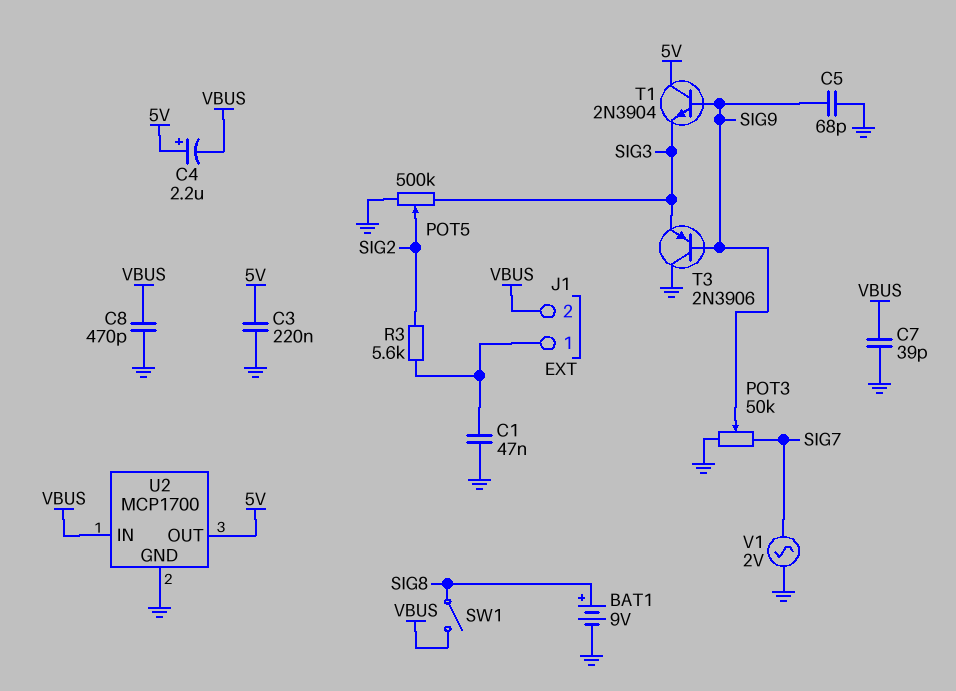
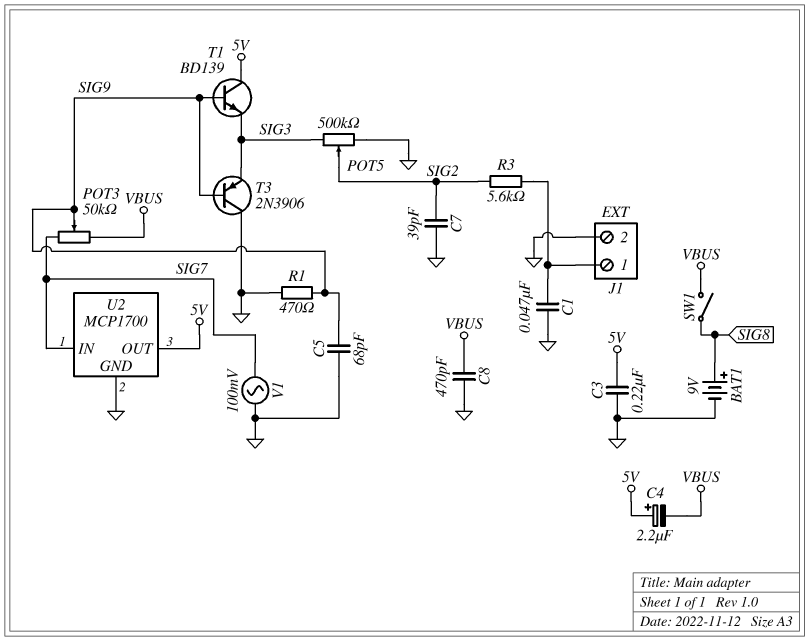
C7: 39pF (GND, VBUS) -> 39pF (GND, SIG2)
J1 pin 2: VBUS -> GND
POT3: 50k (GND, SIG7, wiper SIG9) -> 50k (SIG7, VBUS, wiper SIG9)
R1: none -> 470 (GND, SIG9)
T1: NPN 2N3904 (B SIG9, C 5V, E SIG3) -> NPN BD139 (B SIG9, C 5V, E SIG3)
U2 pin IN: VBUS -> SIG7
V1: AC 2V (GND, SIG7) -> AC 100mV (GND, SIG7)

